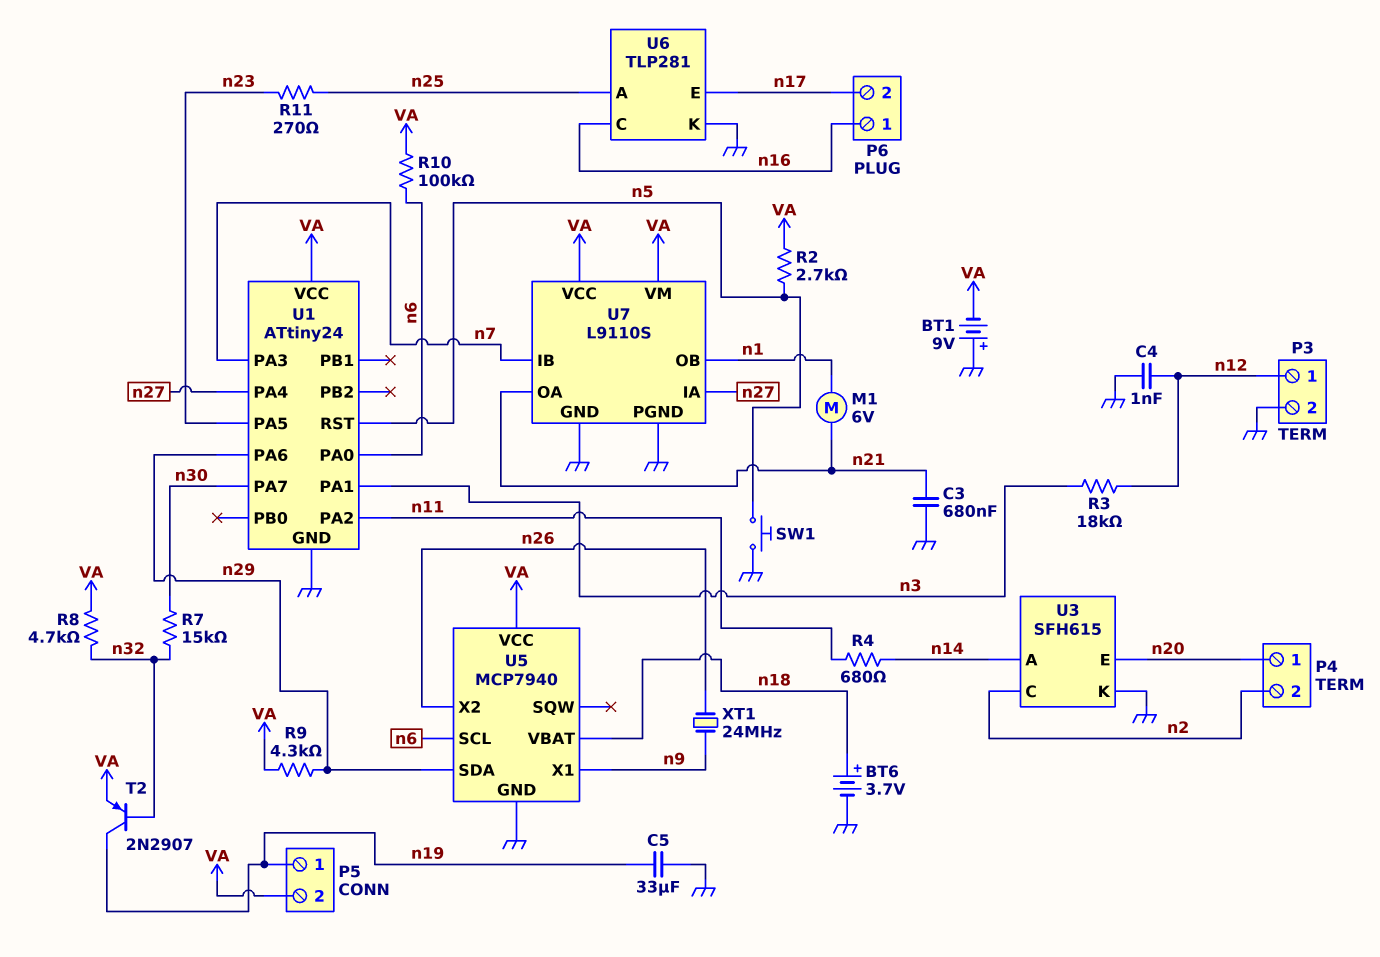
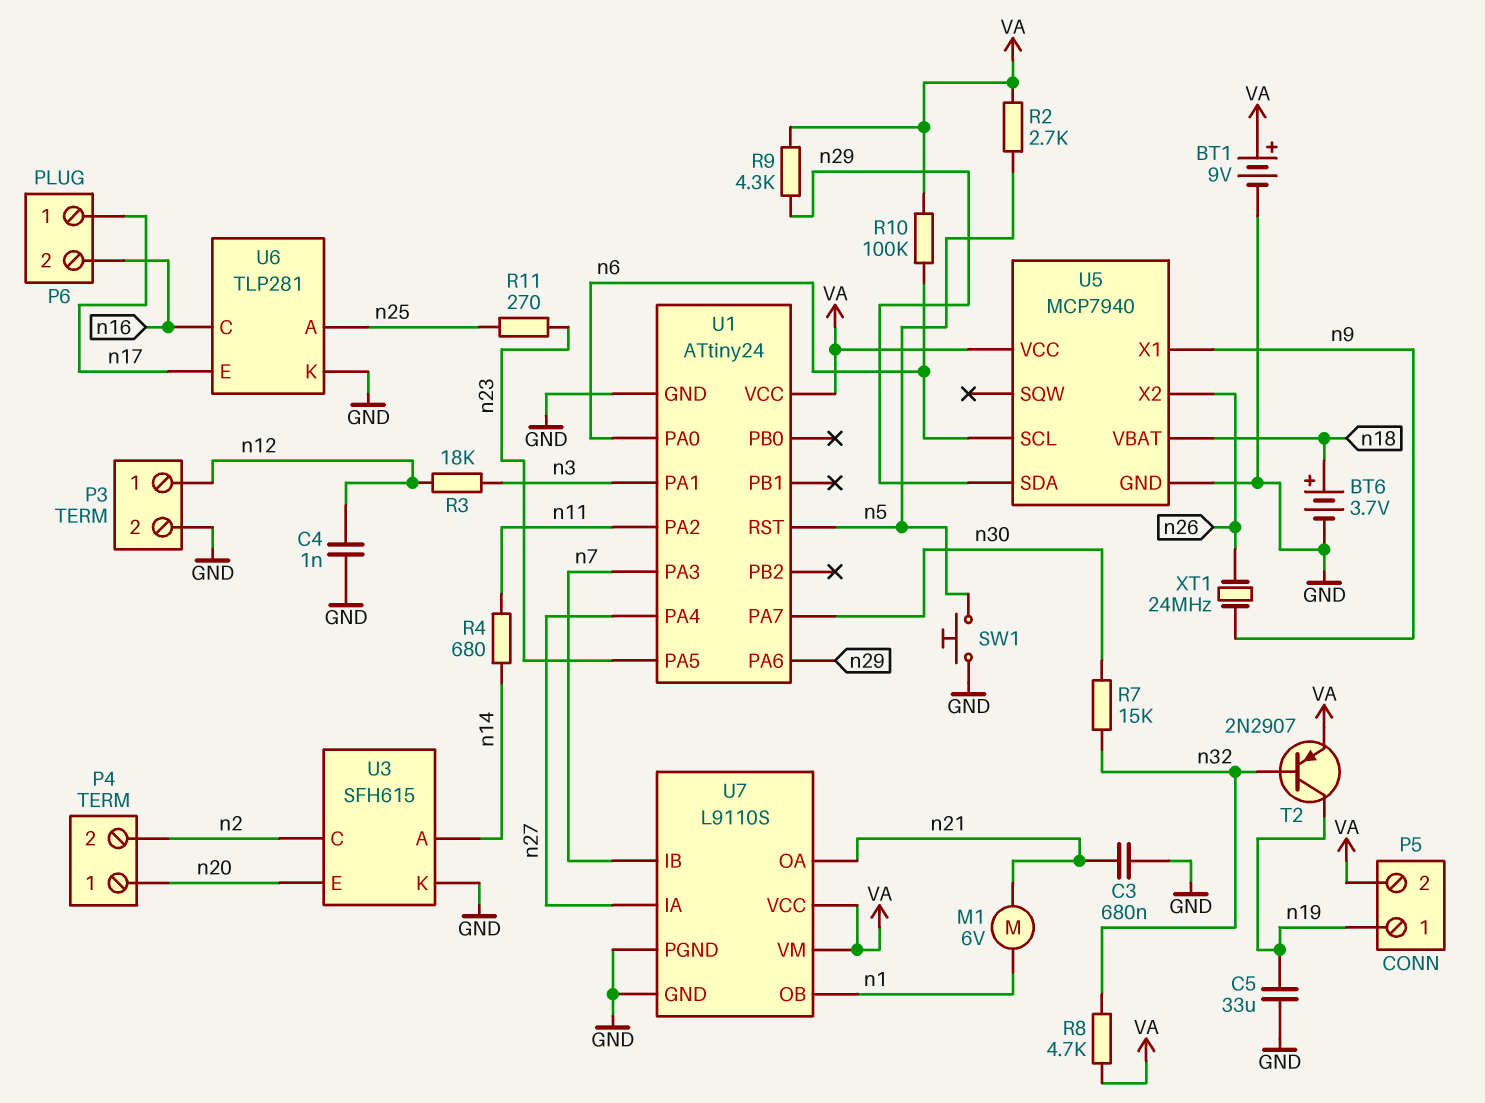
BT1: 9V (plus GND, minus VA) -> 9V (plus VA, minus GND)
P6 pin 1: n16 -> n17
P6 pin 2: n17 -> n16

